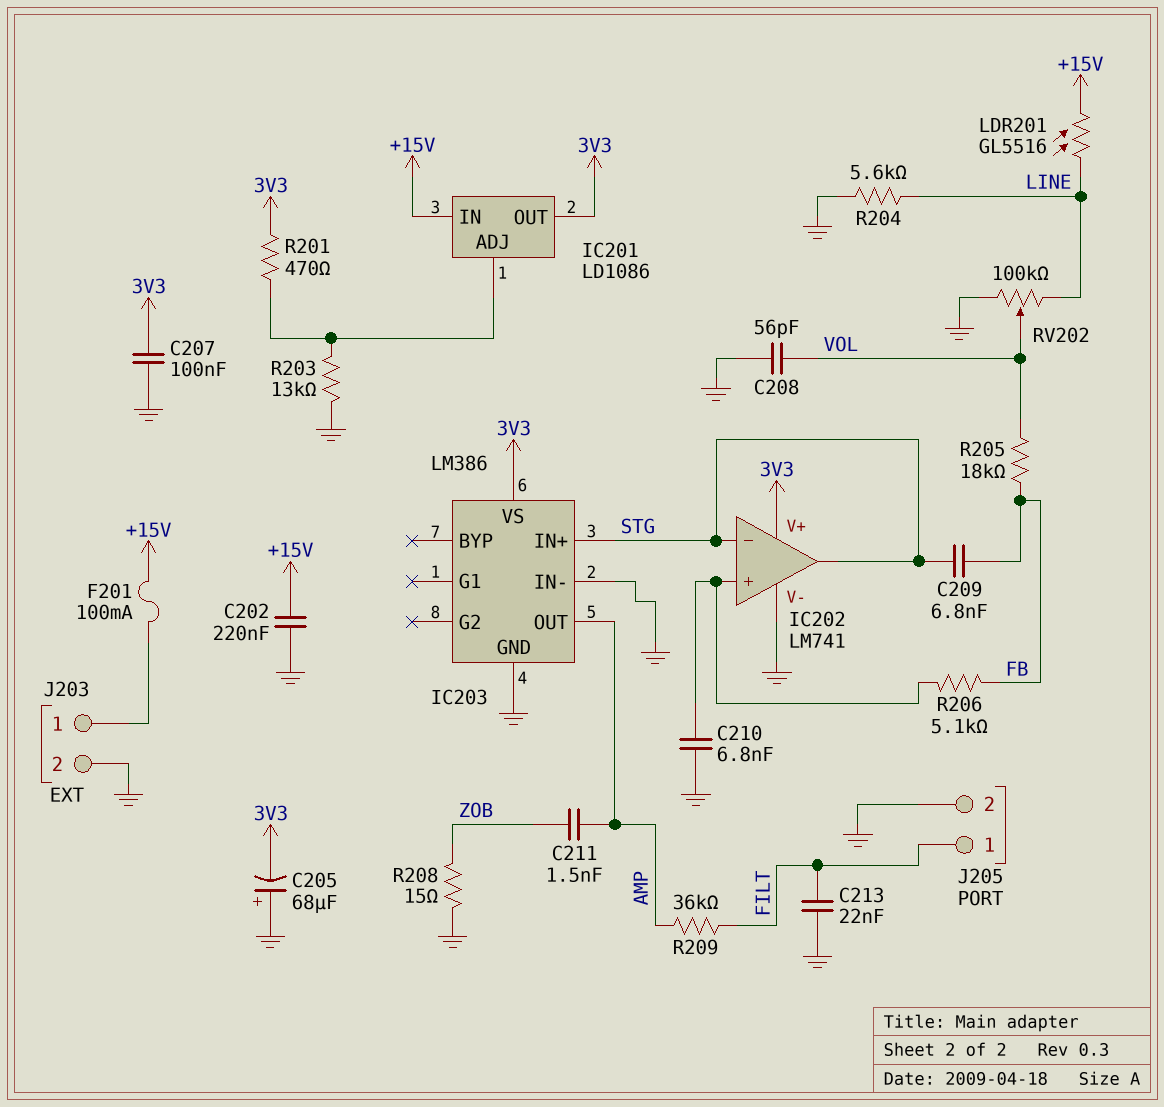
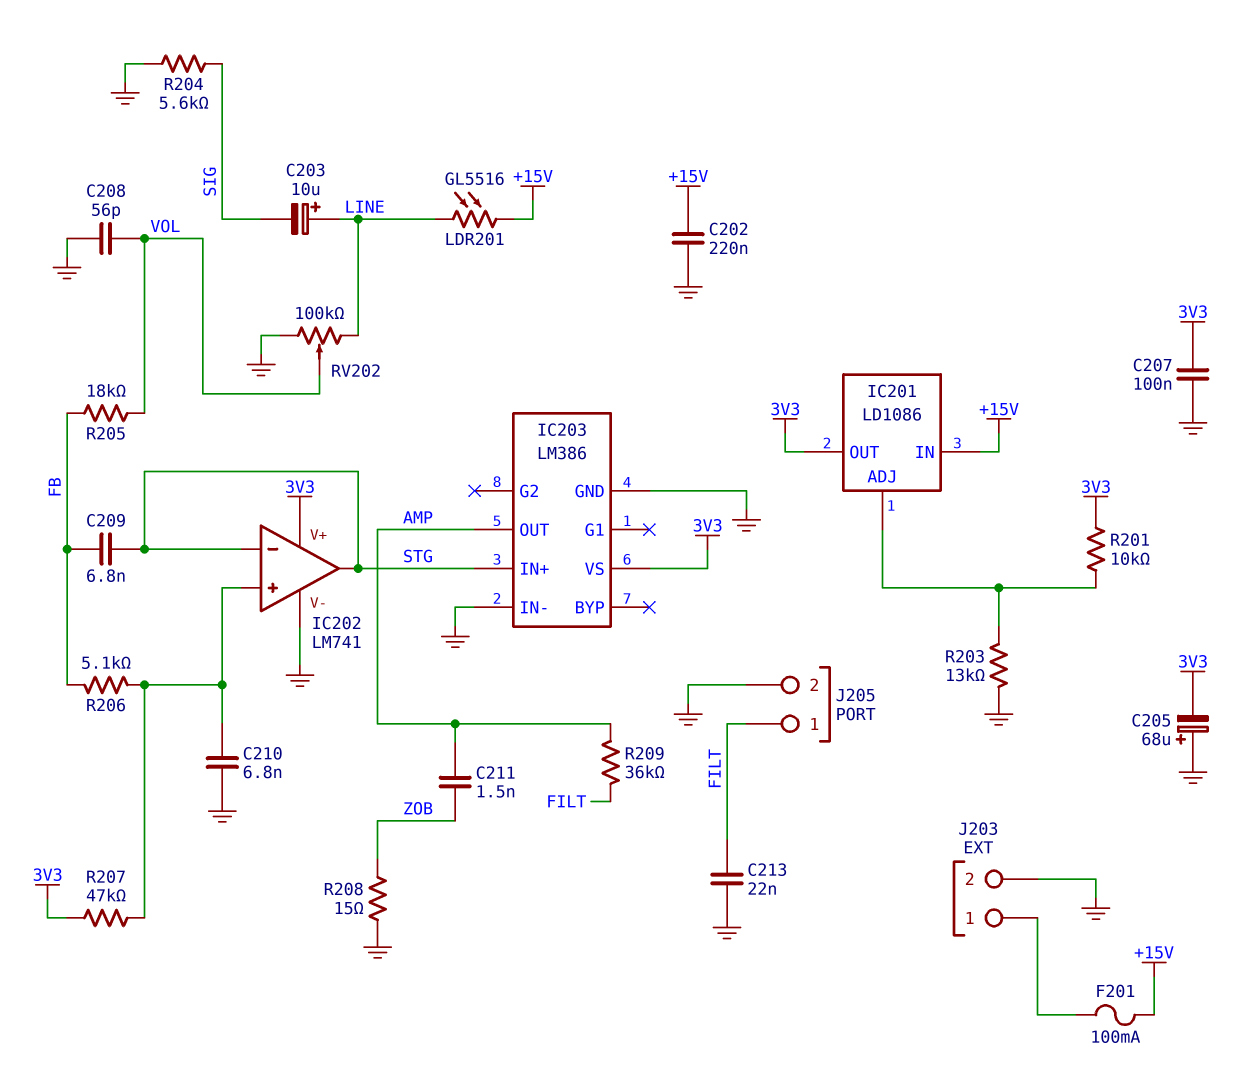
C203: none -> 10uF (plus LINE, minus SIG)
R201: 470 (3V3, IC201/ADJ) -> 10k (3V3, IC201/ADJ)
R204: 5.6k (GND, LINE) -> 5.6k (GND, SIG)
R207: none -> 47k (3V3, IC202/in+)

